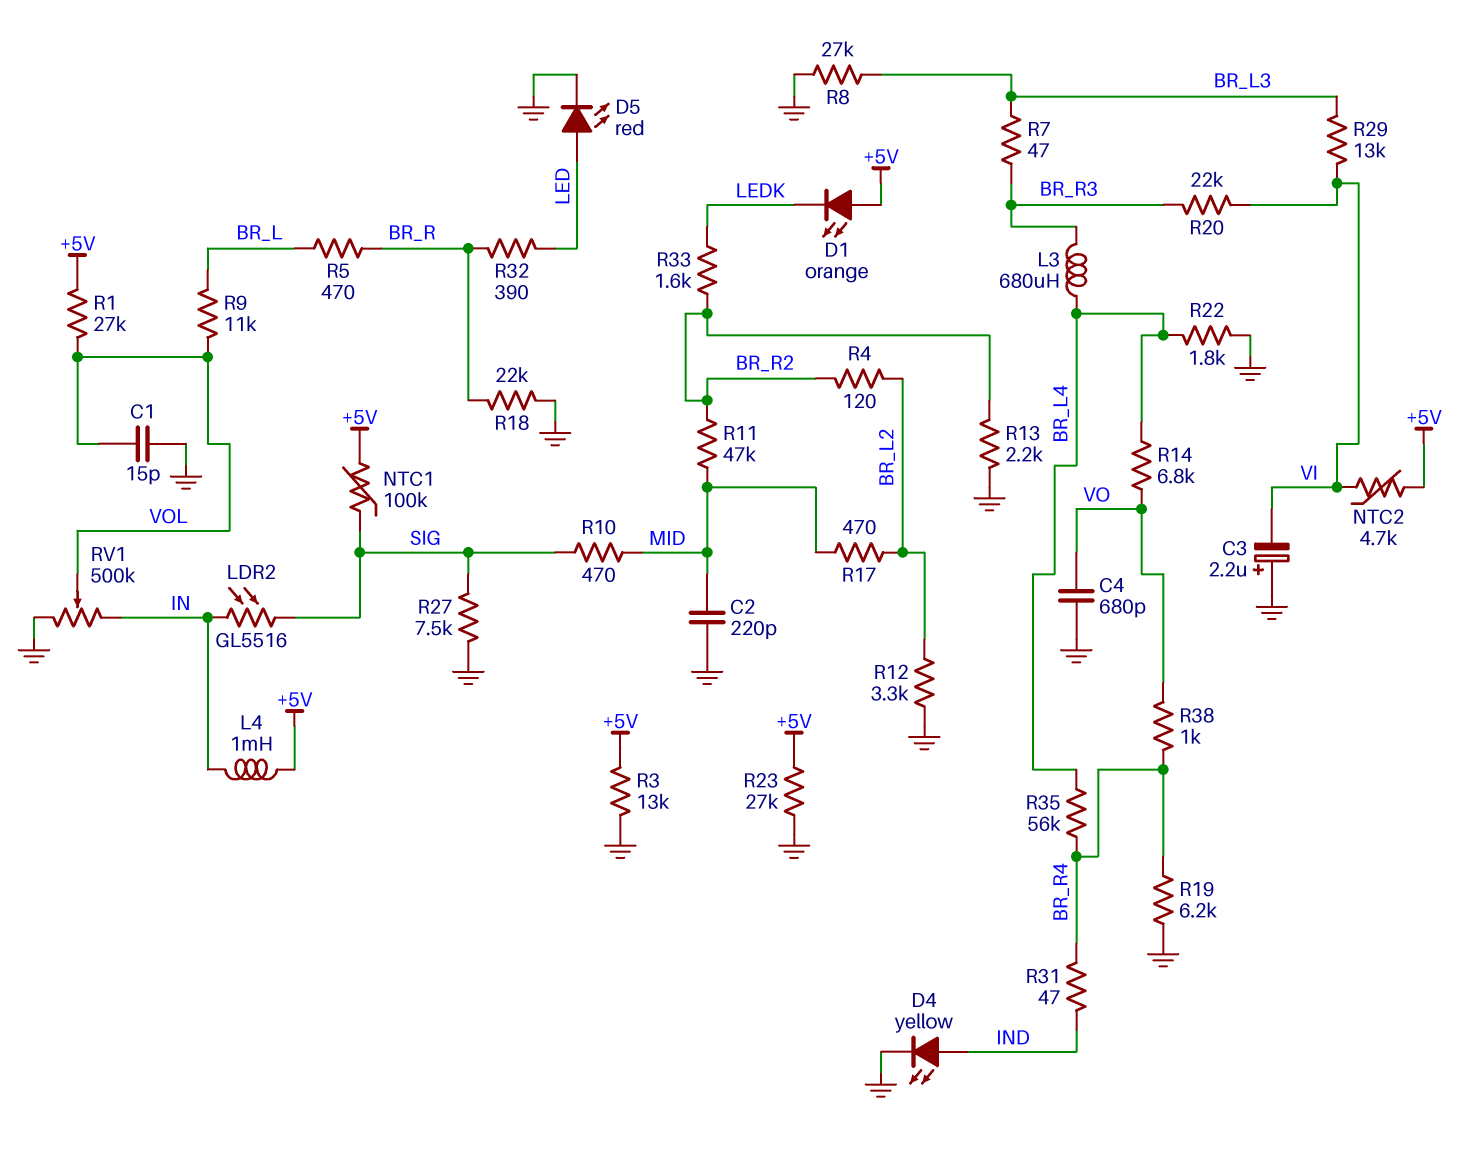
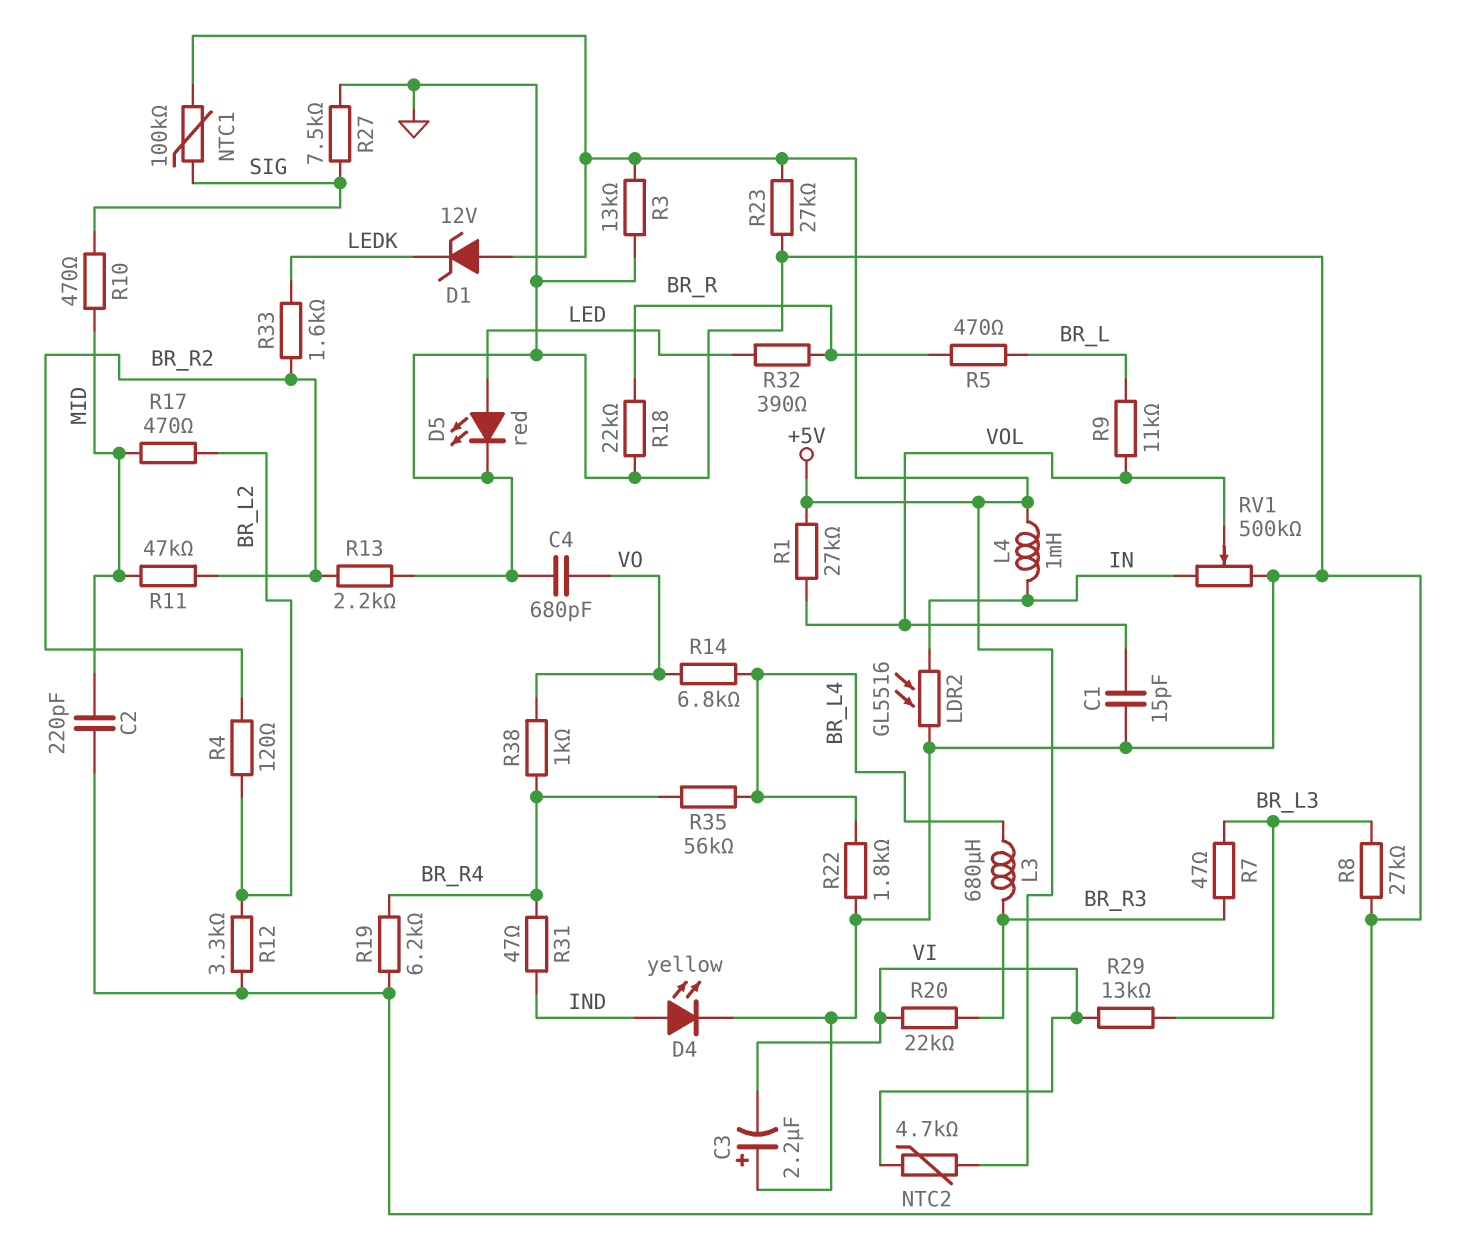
D1: LED orange (A +5V, K LEDK) -> zener 12V (A +5V, K LEDK)
LDR2: GL5516 (IN, SIG) -> GL5516 (GND, IN)

